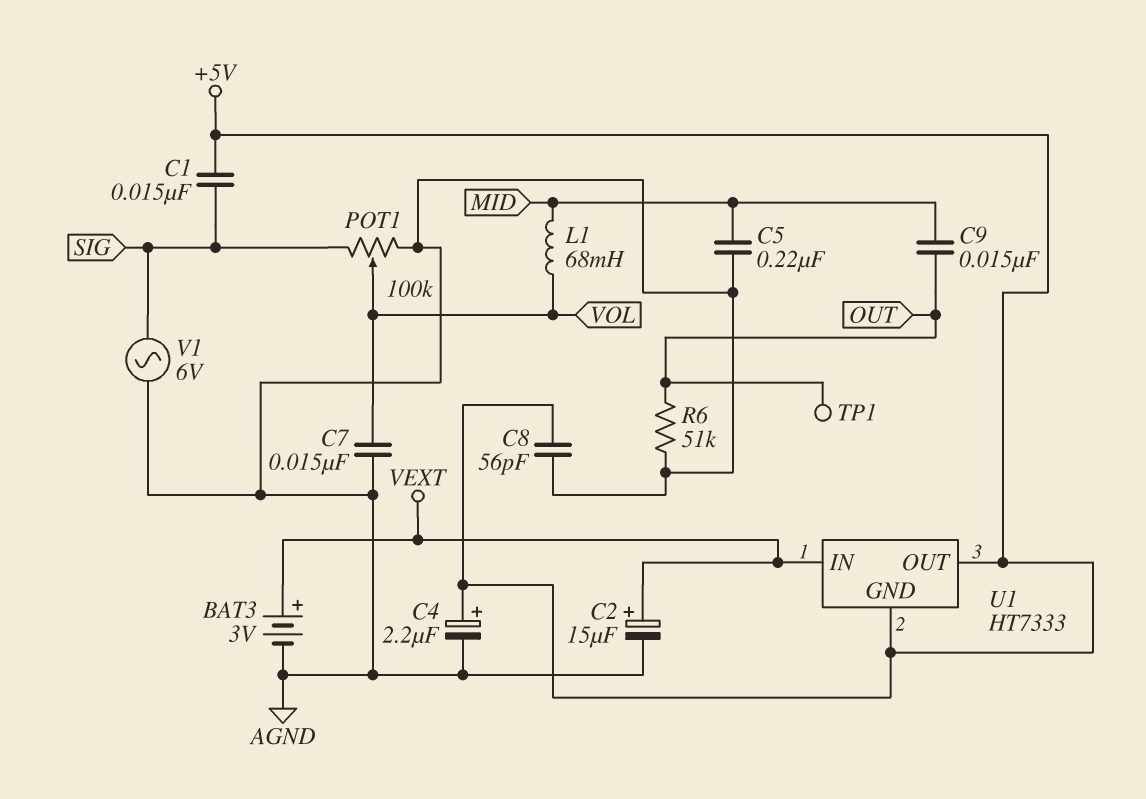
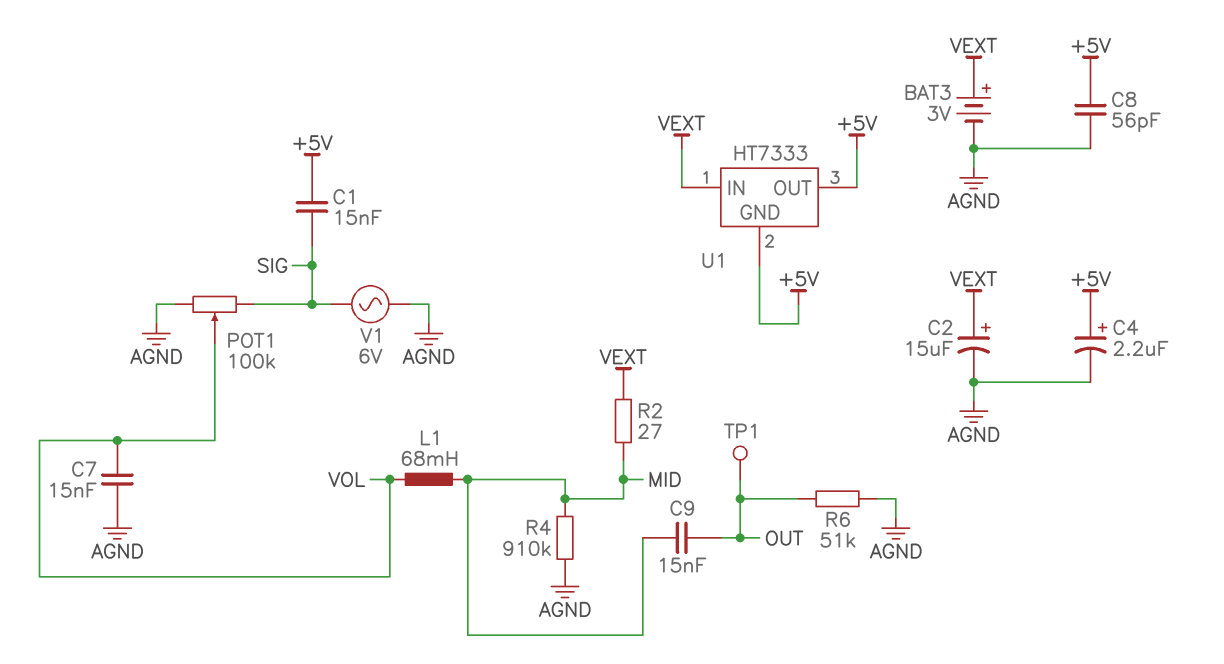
C5: 220nF (AGND, MID) -> none
R2: none -> 27 (MID, VEXT)
R4: none -> 910k (AGND, MID)

